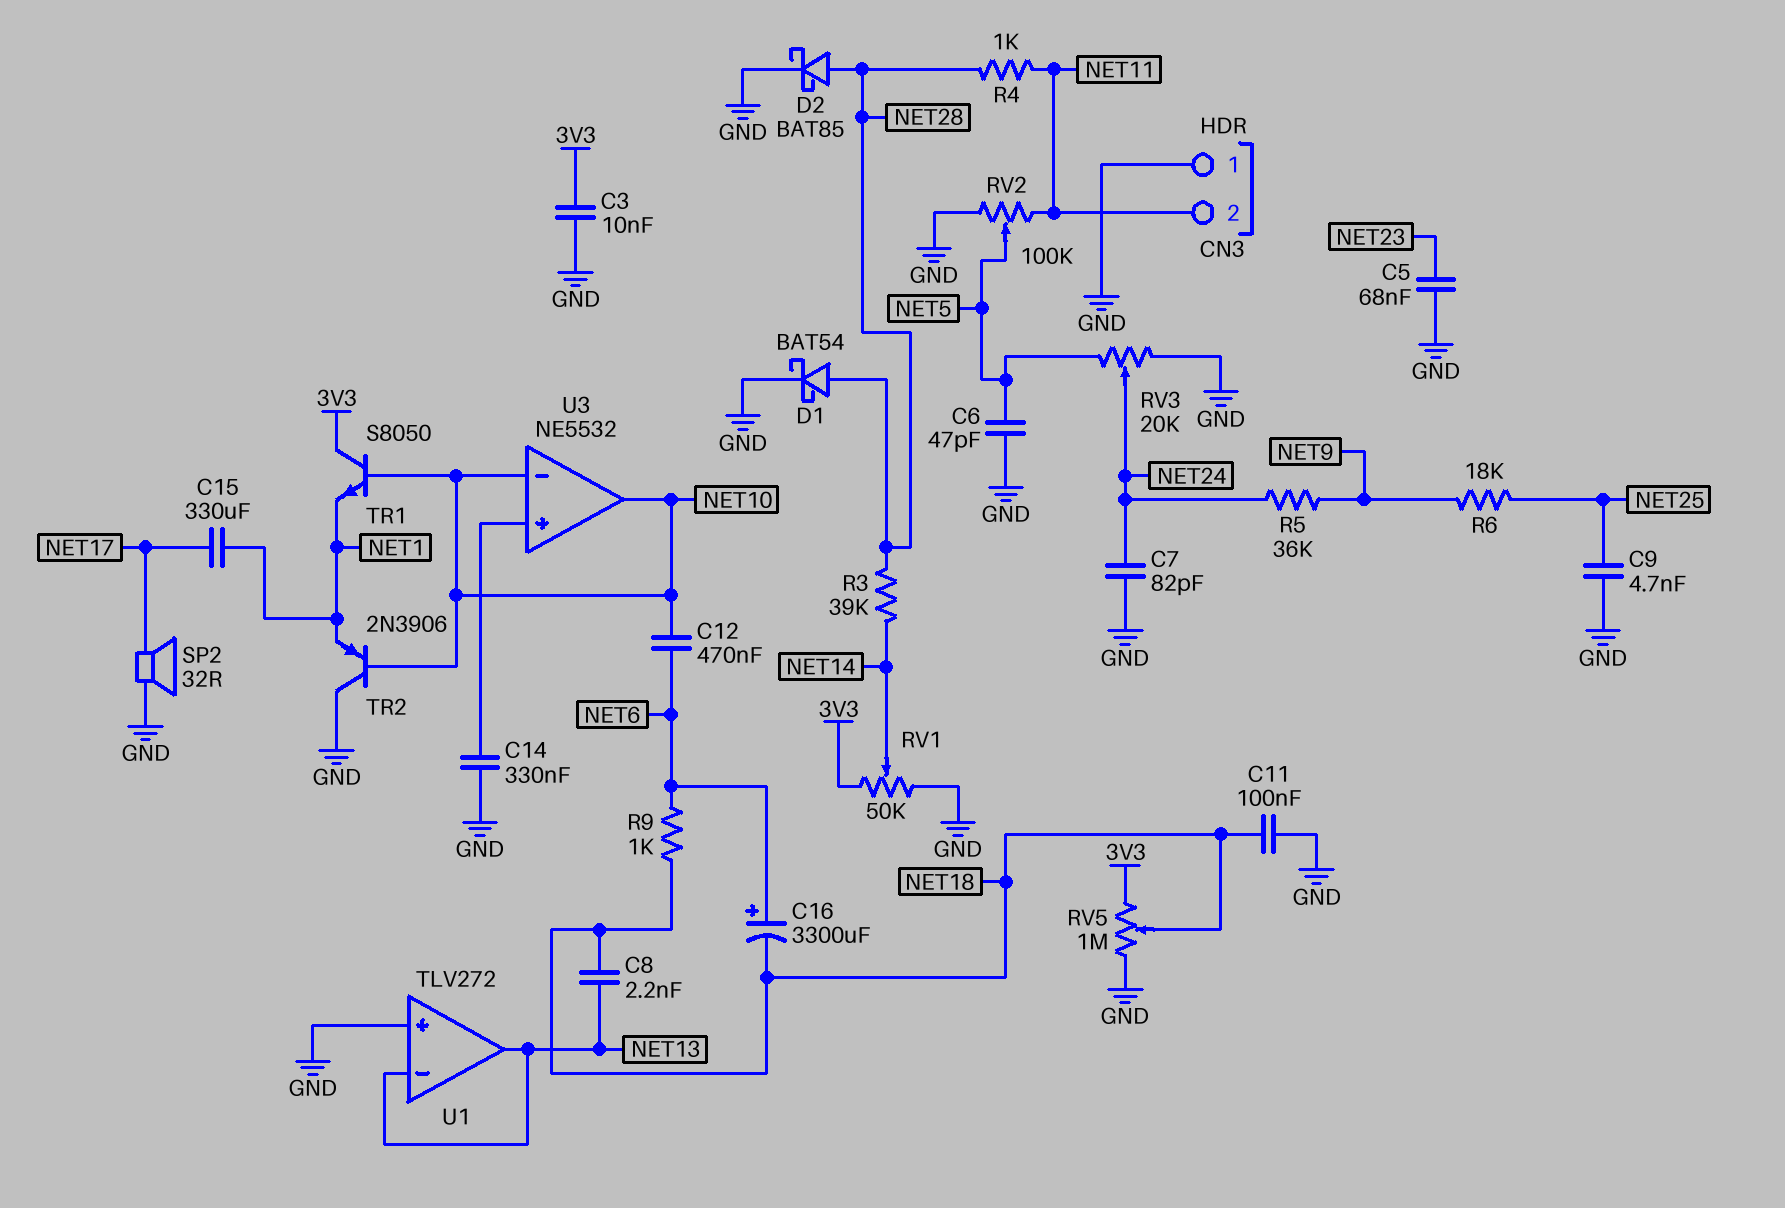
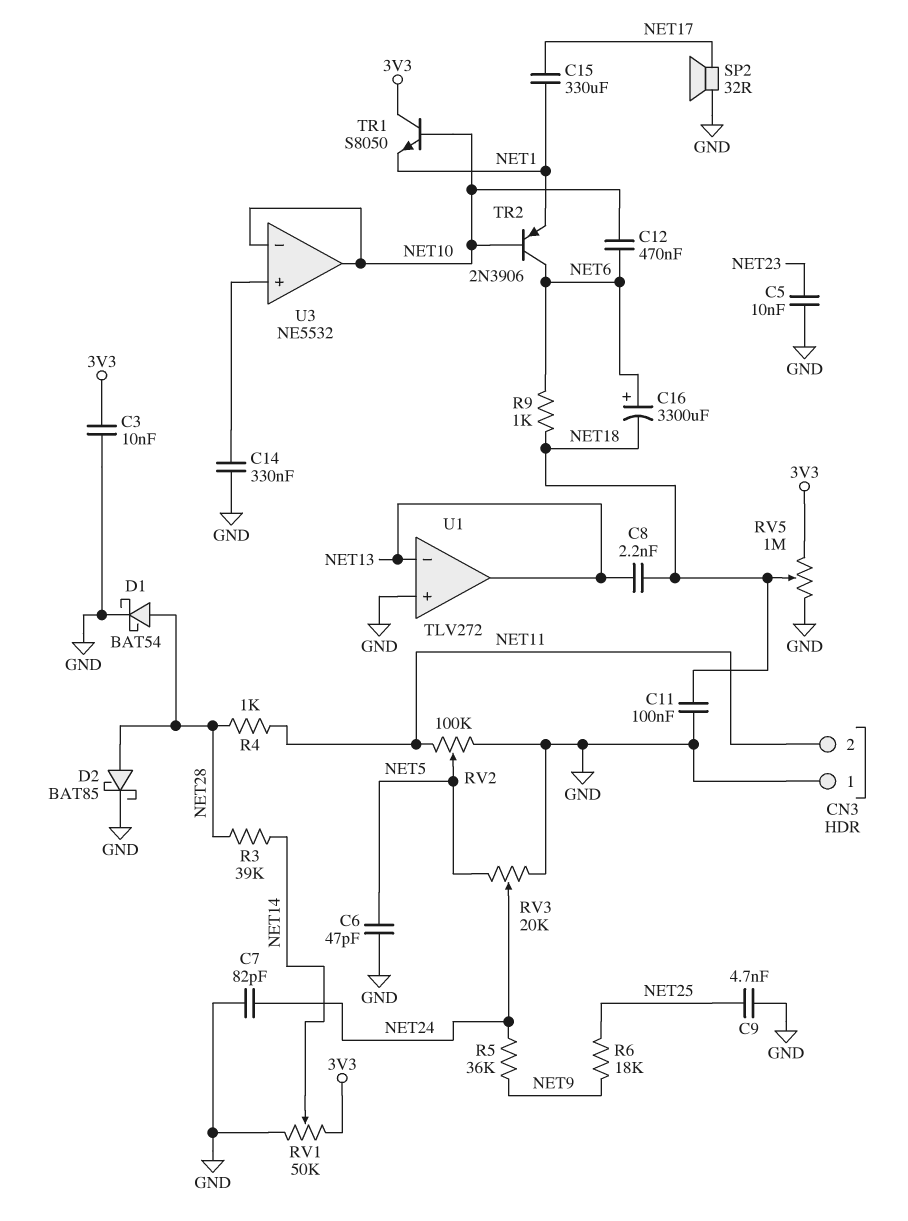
C5: 68nF (GND, NET23) -> 10nF (GND, NET23)
TR2: PNP 2N3906 (B NET10, C GND, E NET1) -> PNP 2N3906 (B NET10, C NET6, E NET1)

